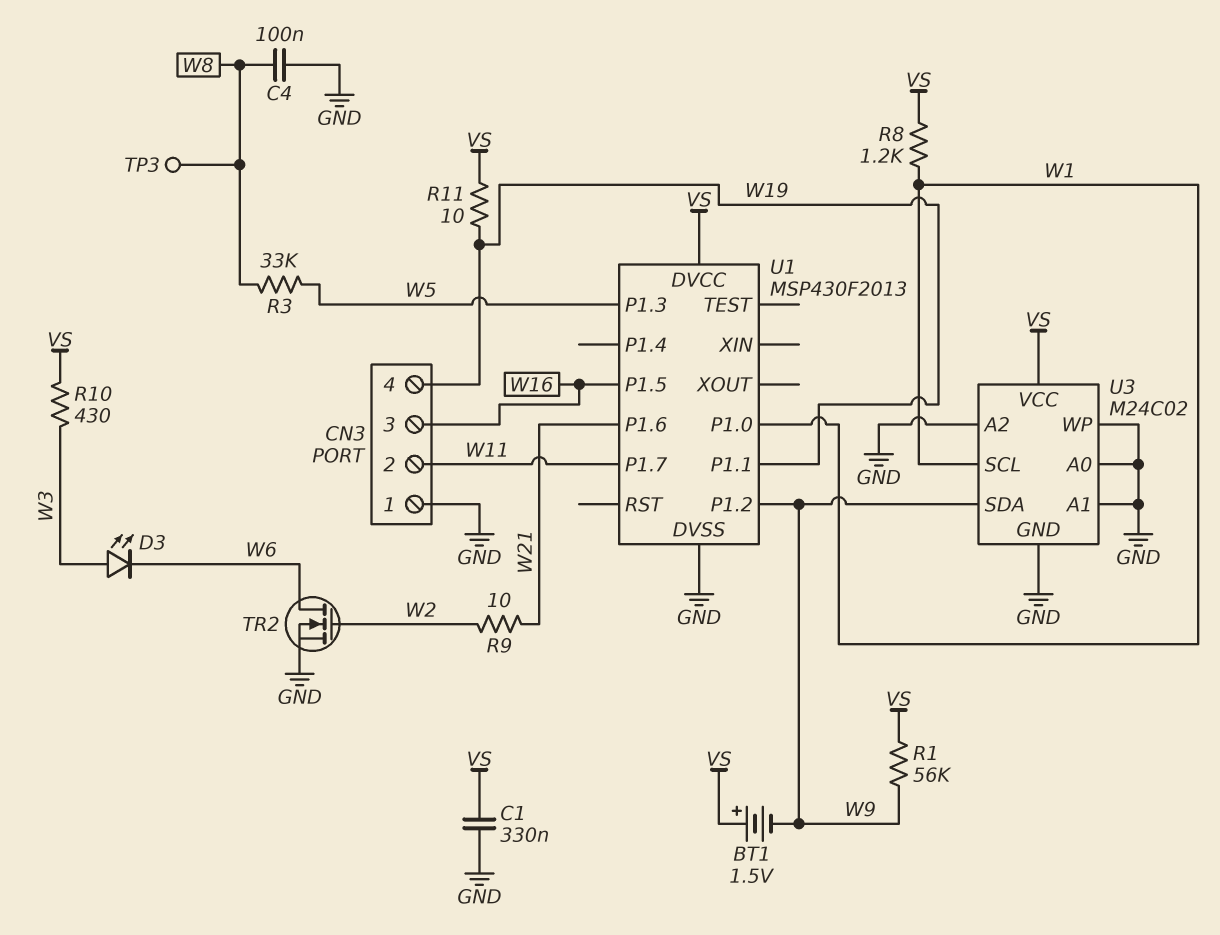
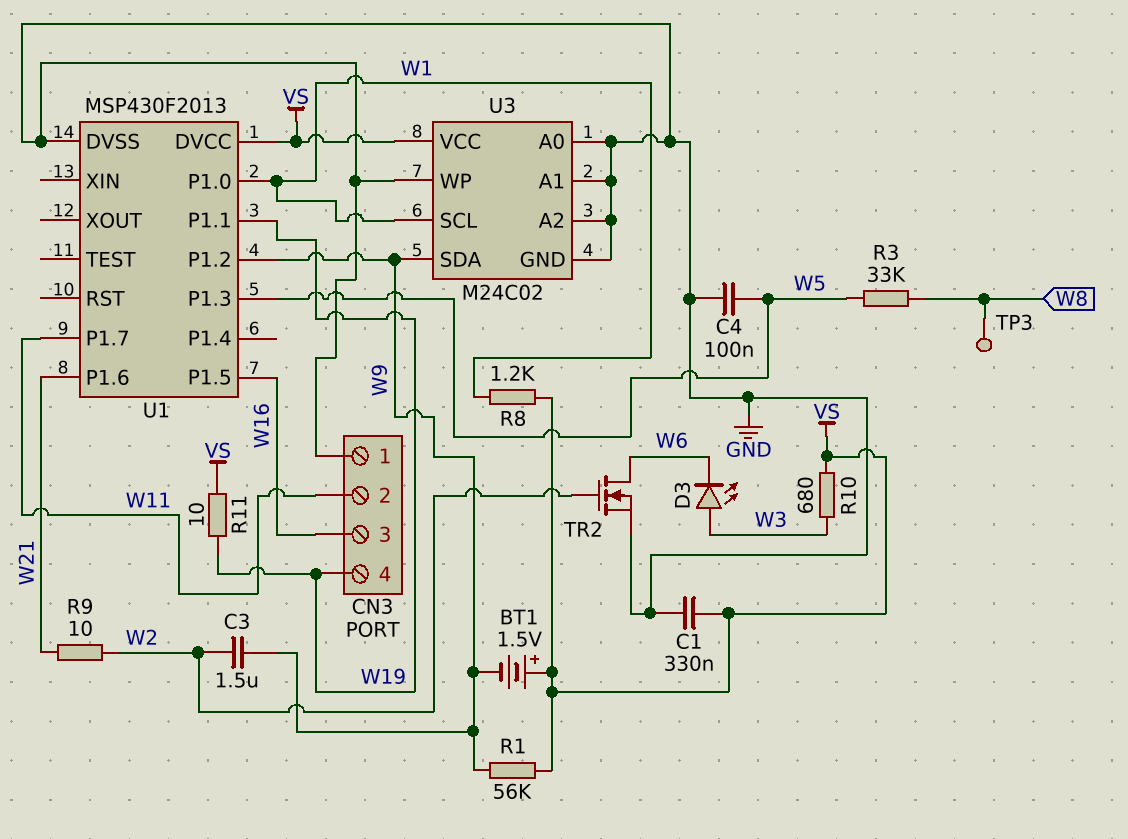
C3: none -> 1.5uF (W2, W9)
C4: 100nF (GND, W8) -> 100nF (GND, W5)
R10: 430 (VS, W3) -> 680 (VS, W3)

